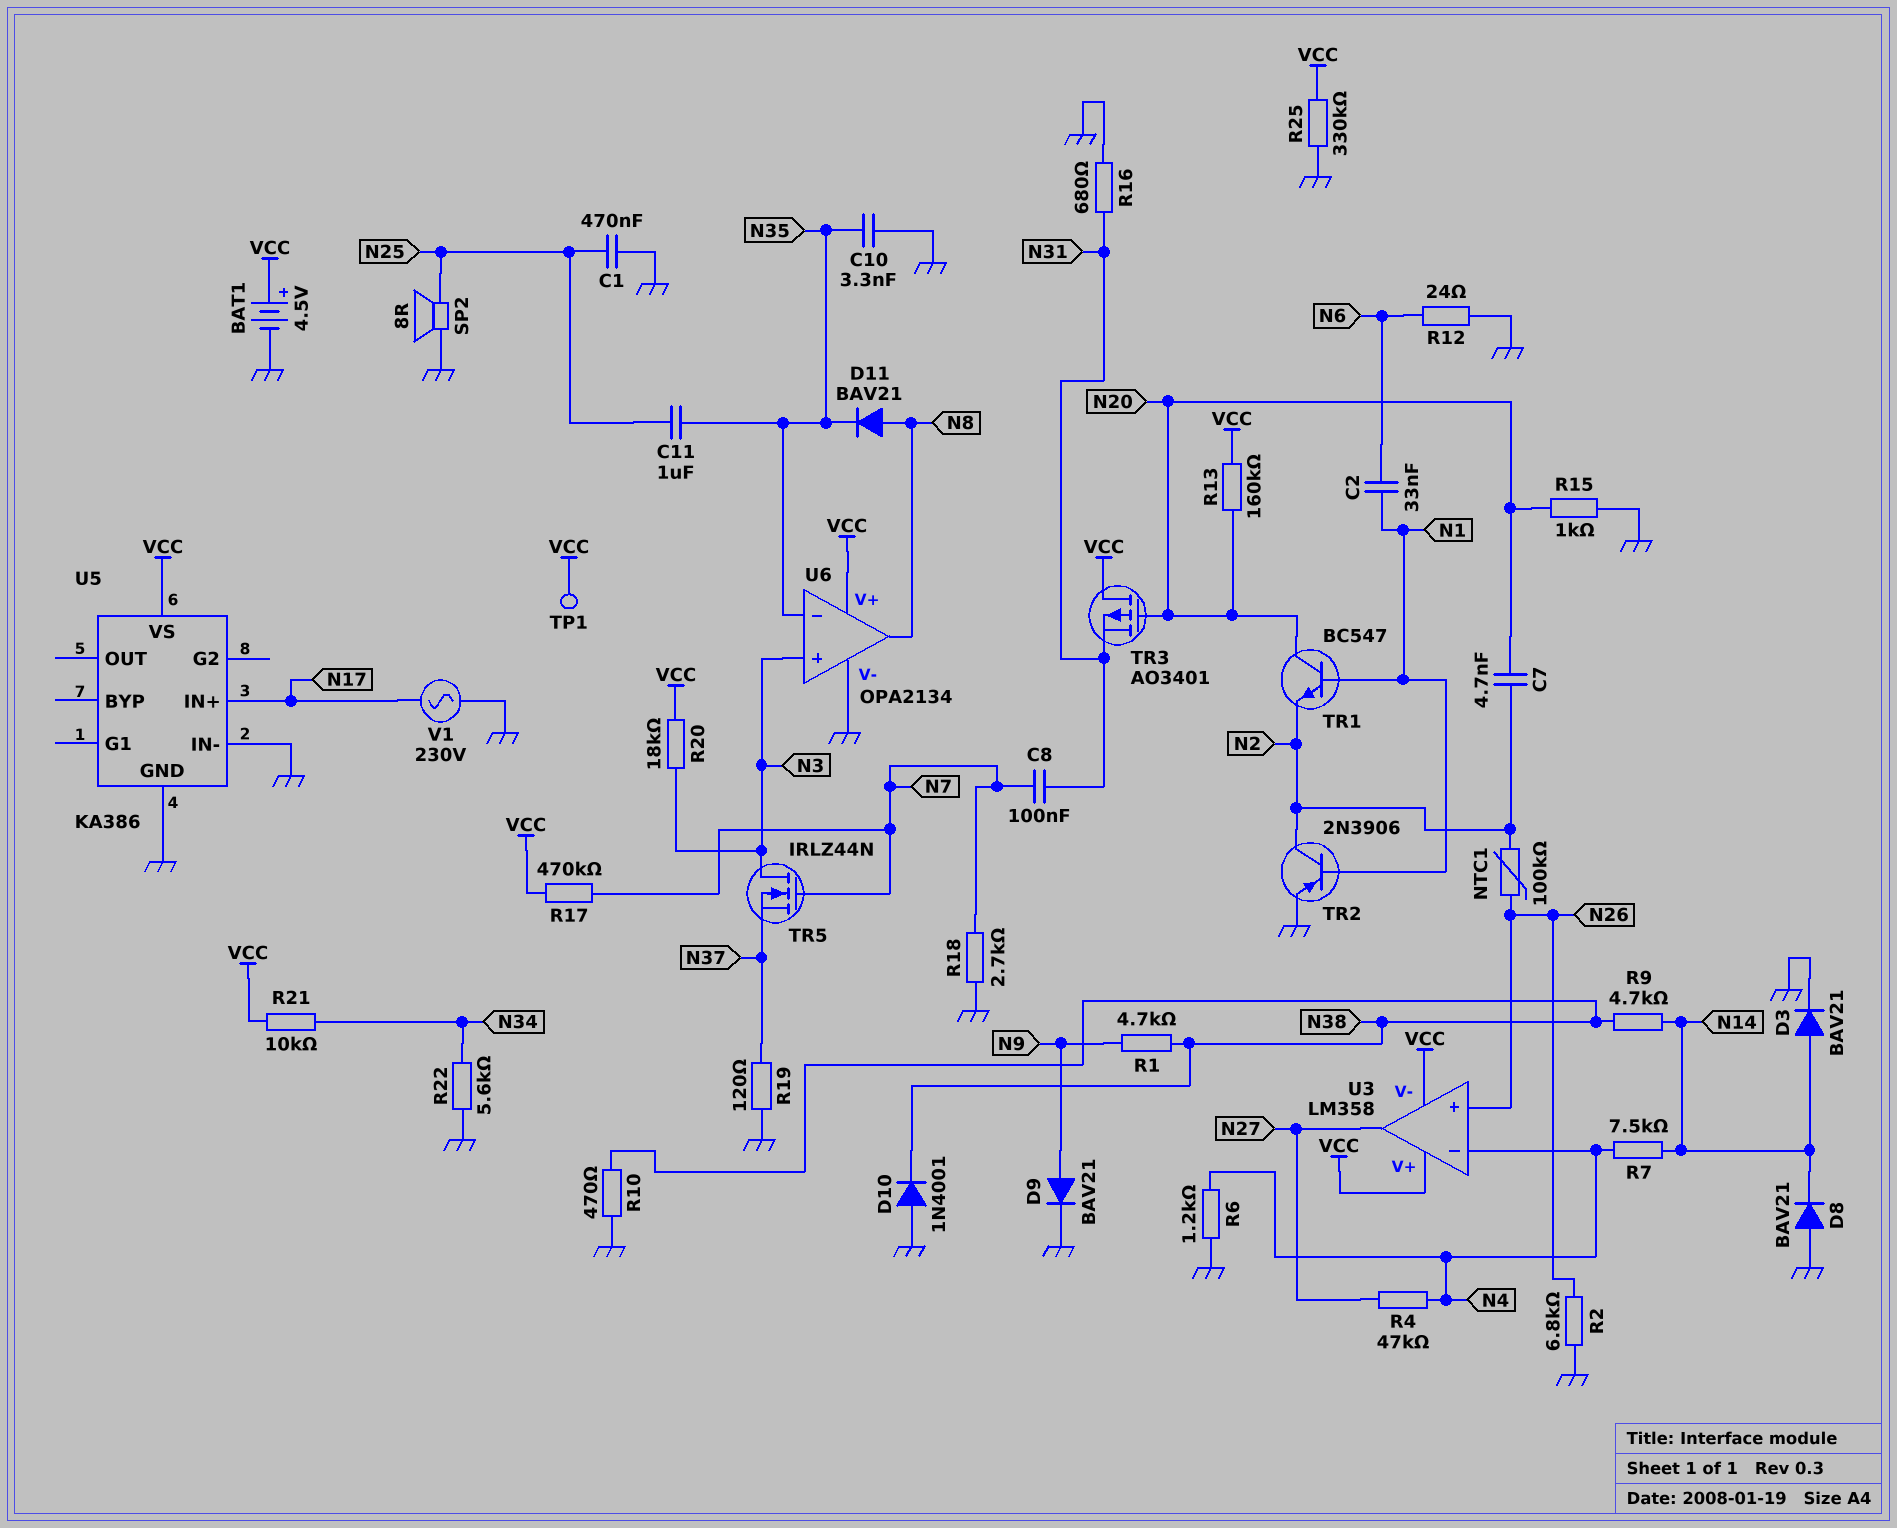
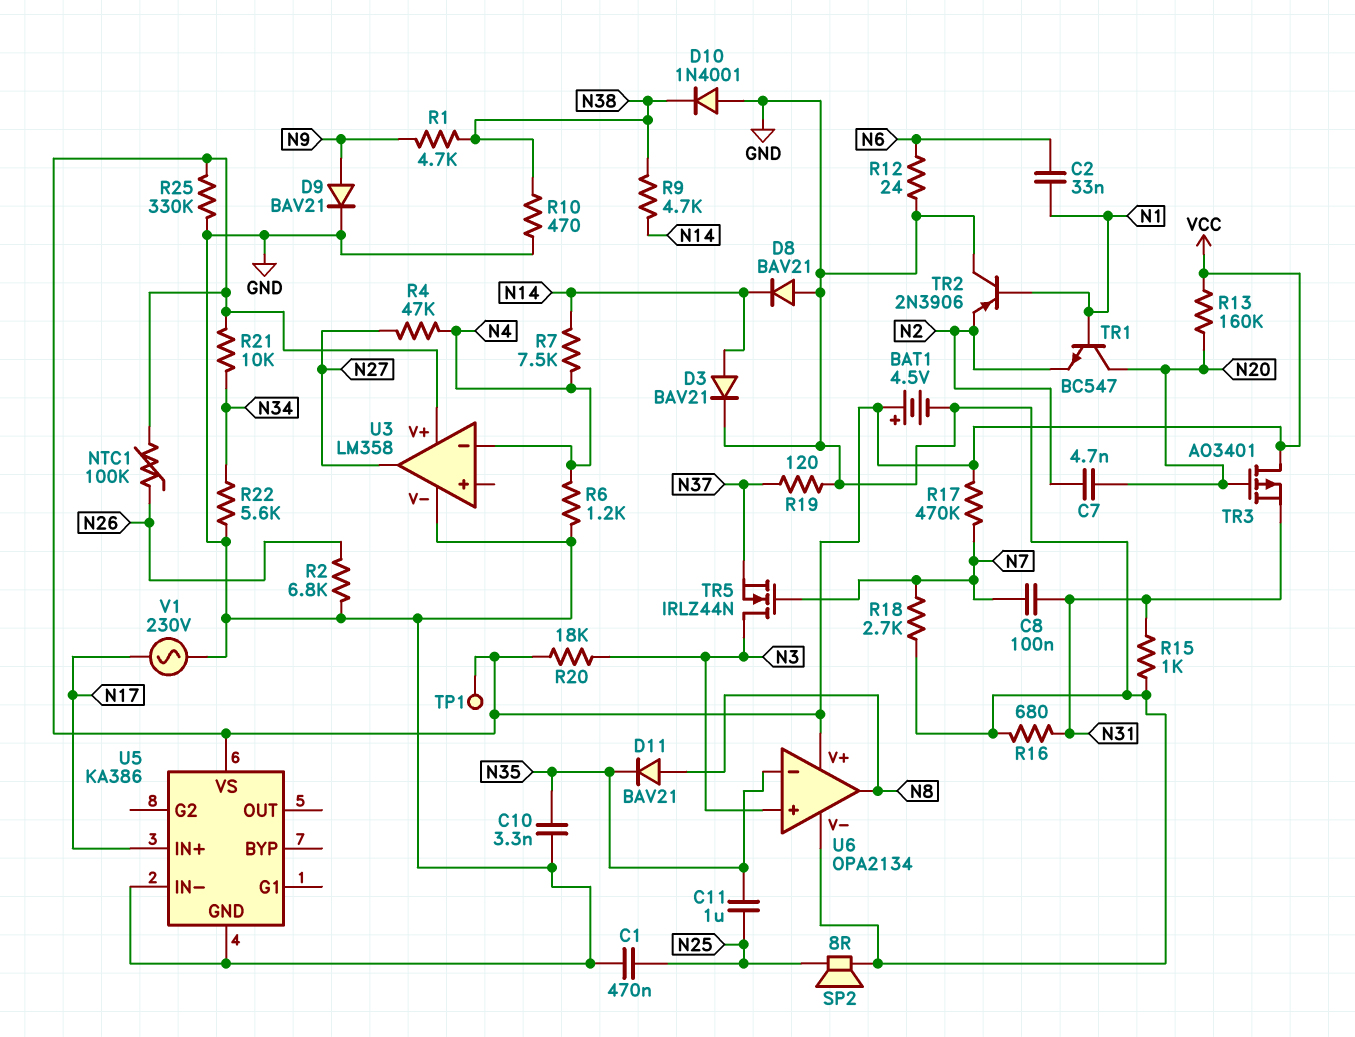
NTC1: 100k (N2, N26) -> 100k (N26, VCC)
R15: 1k (GND, N20) -> 1k (GND, N31)
TR2: PNP 2N3906 (B N1, C N2, E GND) -> PNP 2N3906 (B N1, C GND, E N2)
U3 pin V-: VCC -> GND
U3 pin in+: N26 -> none

